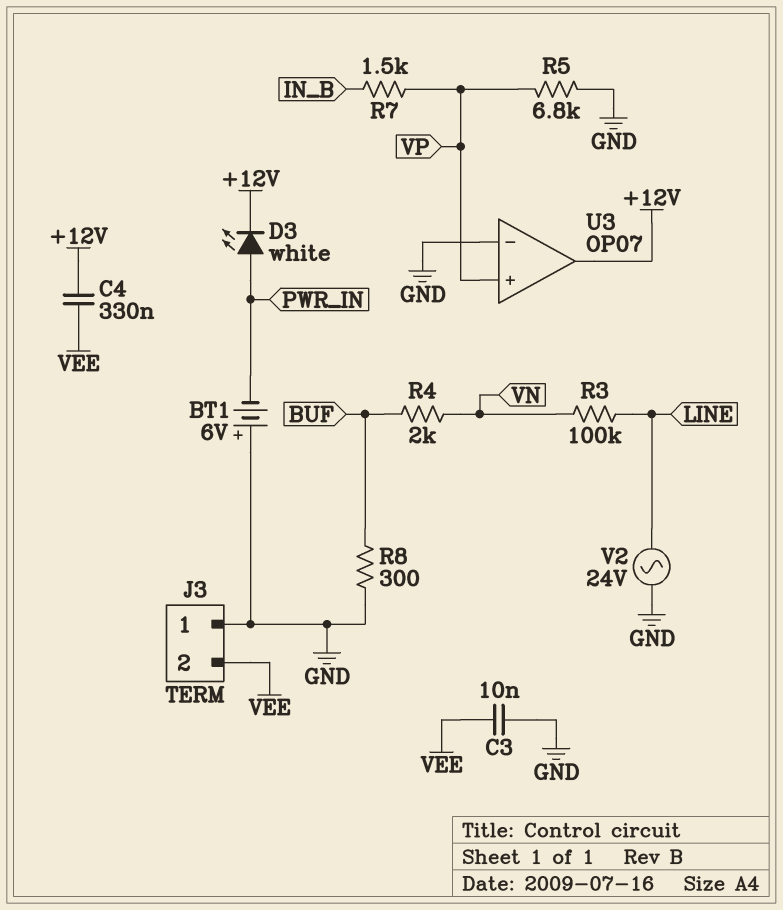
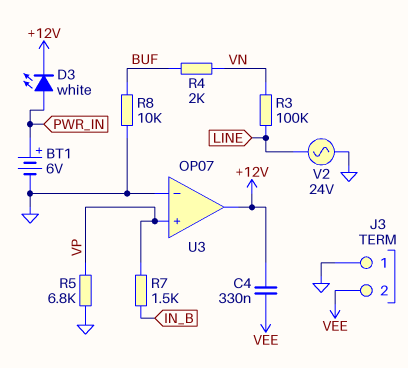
BT1: 6V (plus GND, minus PWR_IN) -> 6V (plus PWR_IN, minus GND)
C3: 10nF (GND, VEE) -> none
R8: 300 (BUF, GND) -> 10k (BUF, GND)

